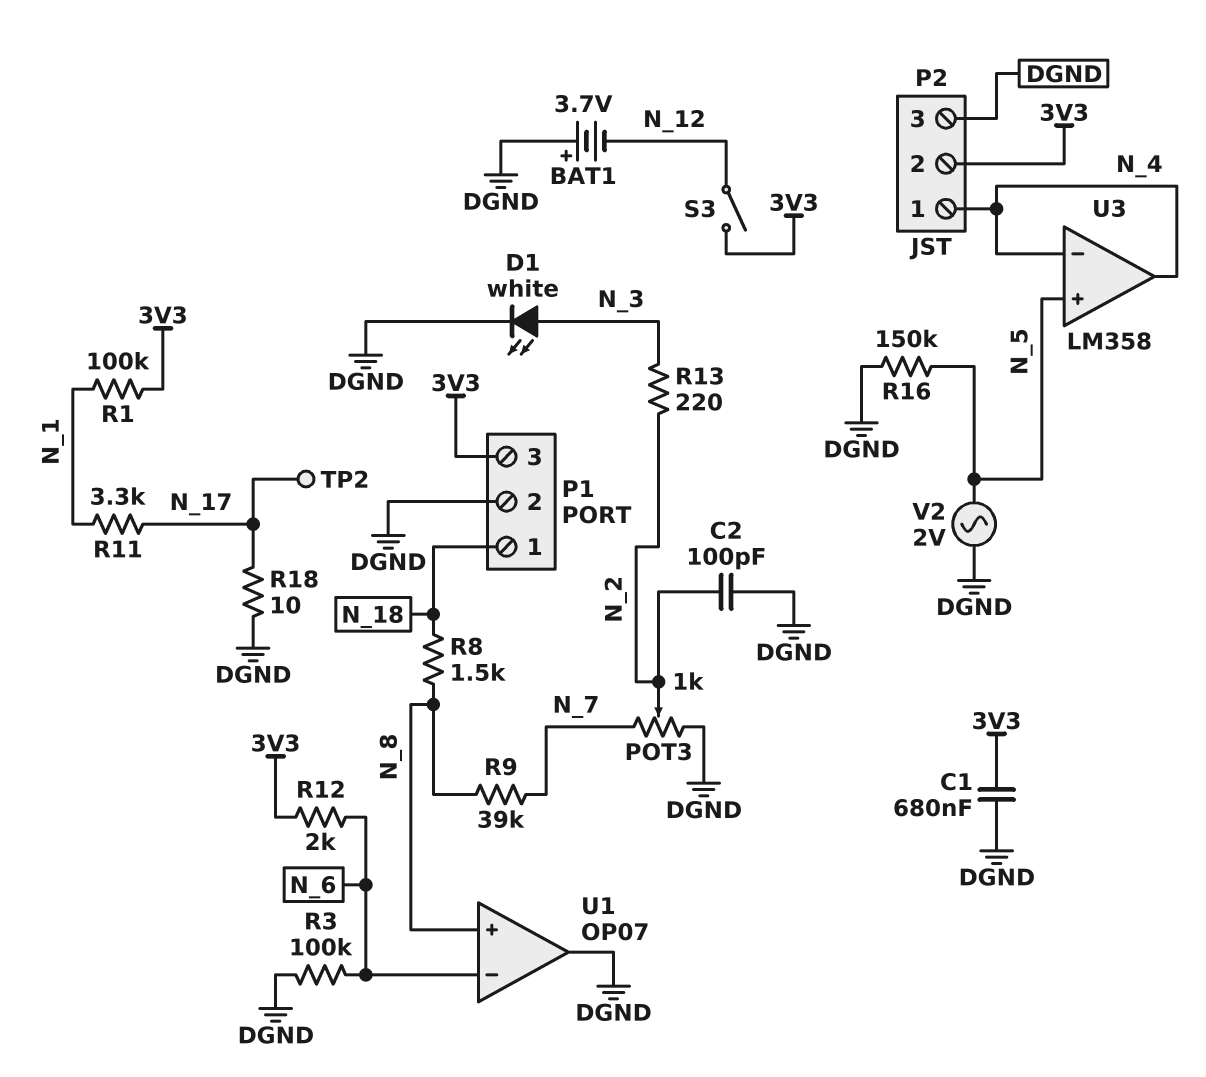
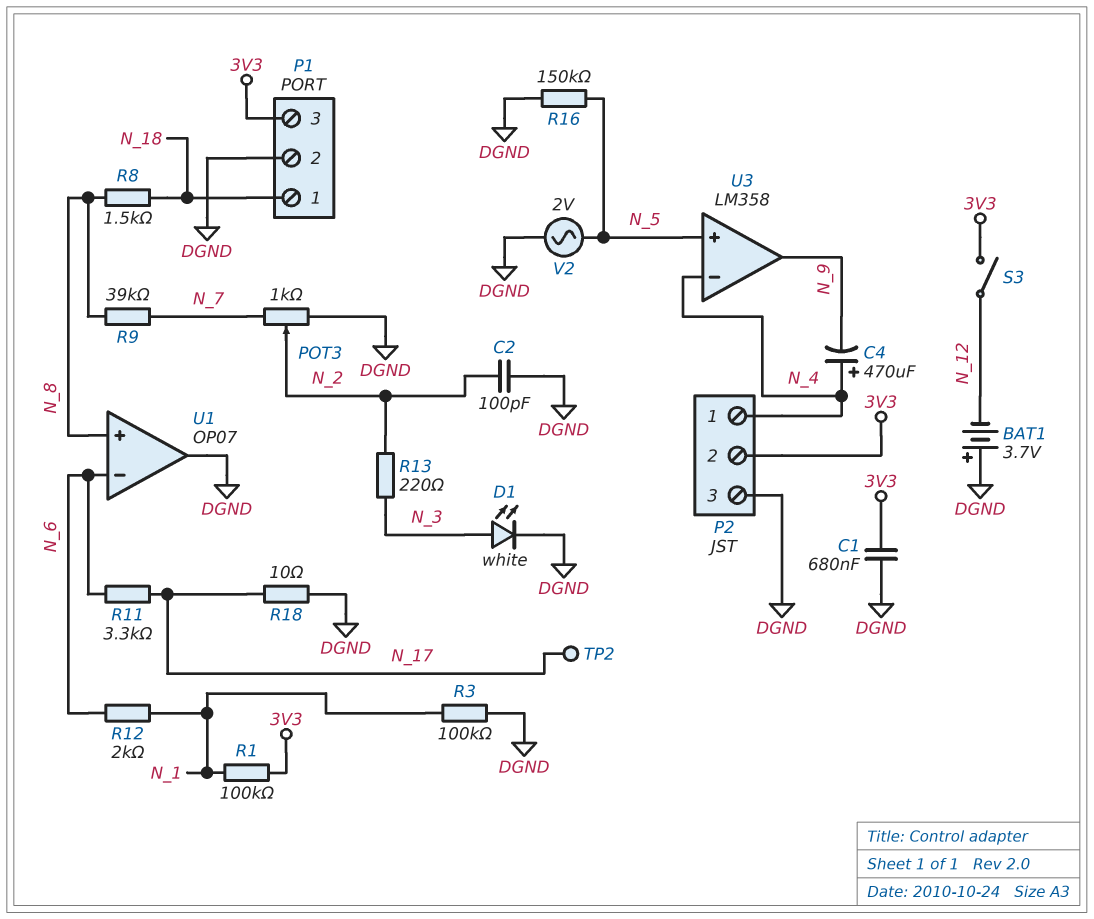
C4: none -> 470uF (plus N_4, minus N_9)
R3: 100k (DGND, N_6) -> 100k (DGND, N_1)
R11: 3.3k (N_1, N_17) -> 3.3k (N_6, N_17)
R12: 2k (3V3, N_6) -> 2k (N_1, N_6)
U3 pin out: N_4 -> N_9

